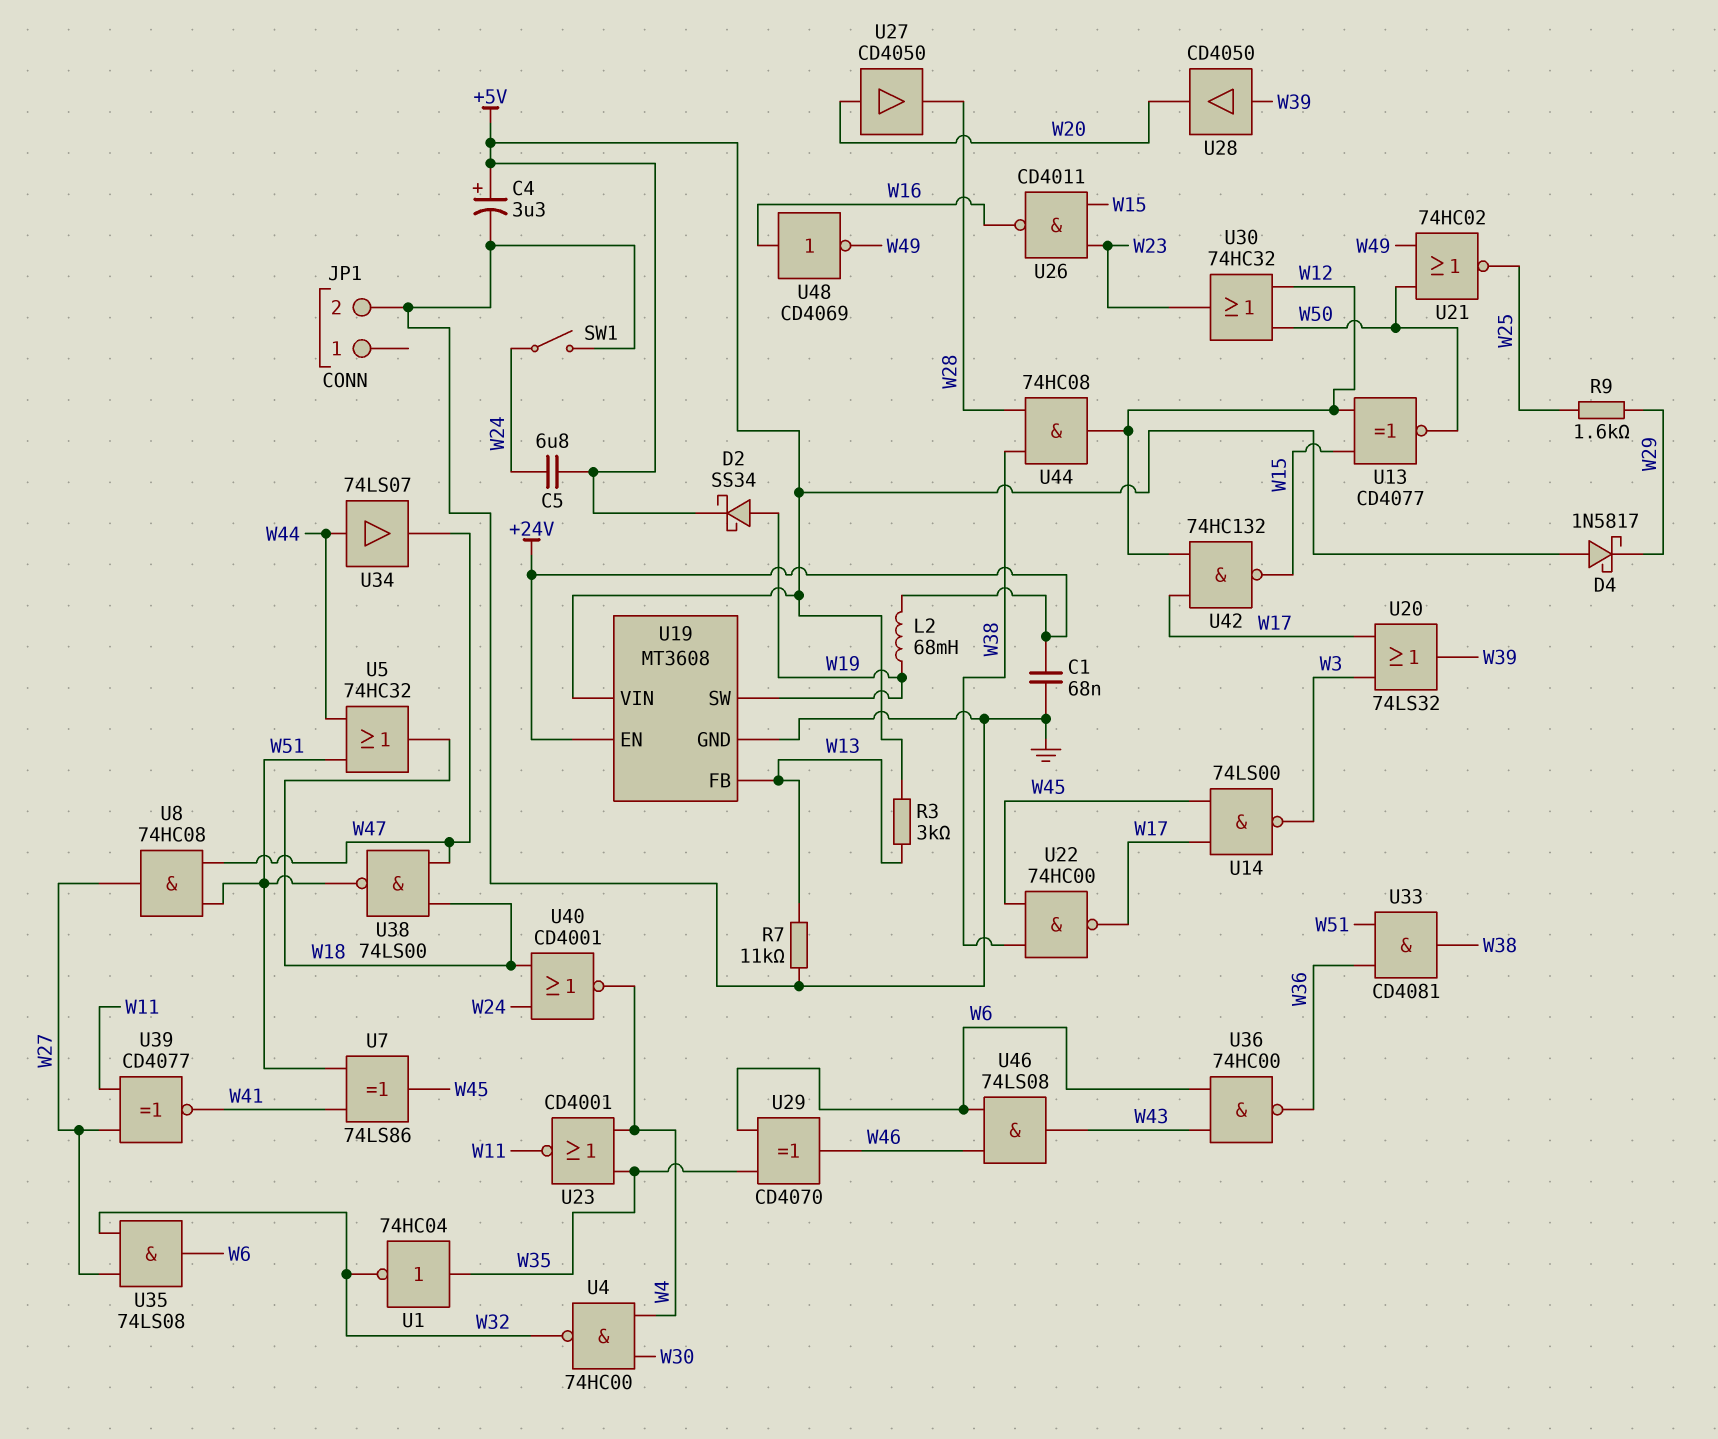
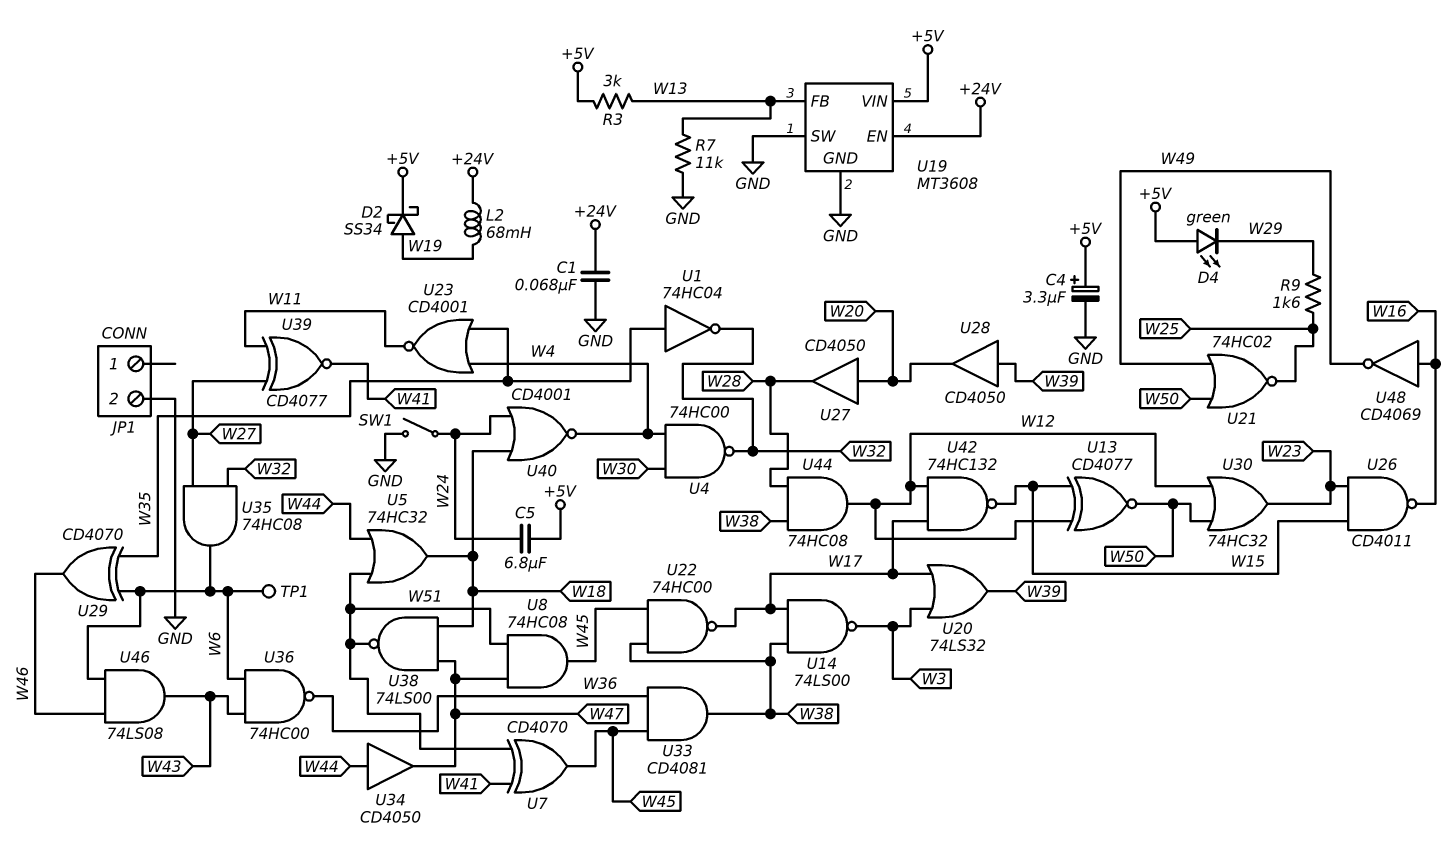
D4: schottky 1N5817 (A +5V, K W29) -> LED green (A +5V, K W29)
TP1: none -> test point (W6)
U7: XOR 74LS86 (in W41, in W51, out W45) -> XOR CD4070 (in W41, in W51, out W45)
U8: AND 74HC08 (in W47, in W51, out W27) -> AND 74HC08 (in W47, in W51, out W45)
U14: NAND 74LS00 (in W17, in W45, out W3) -> NAND 74LS00 (in W17, in W38, out W3)
U19 pin SW: W19 -> GND
U33: AND CD4081 (in W36, in W51, out W38) -> AND CD4081 (in W36, in W45, out W38)
U34: buffer 74LS07 (in W44, out W47) -> buffer CD4050 (in W44, out W47)
U35: AND 74LS08 (in W27, in W32, out W6) -> AND 74HC08 (in W27, in W32, out W6)

